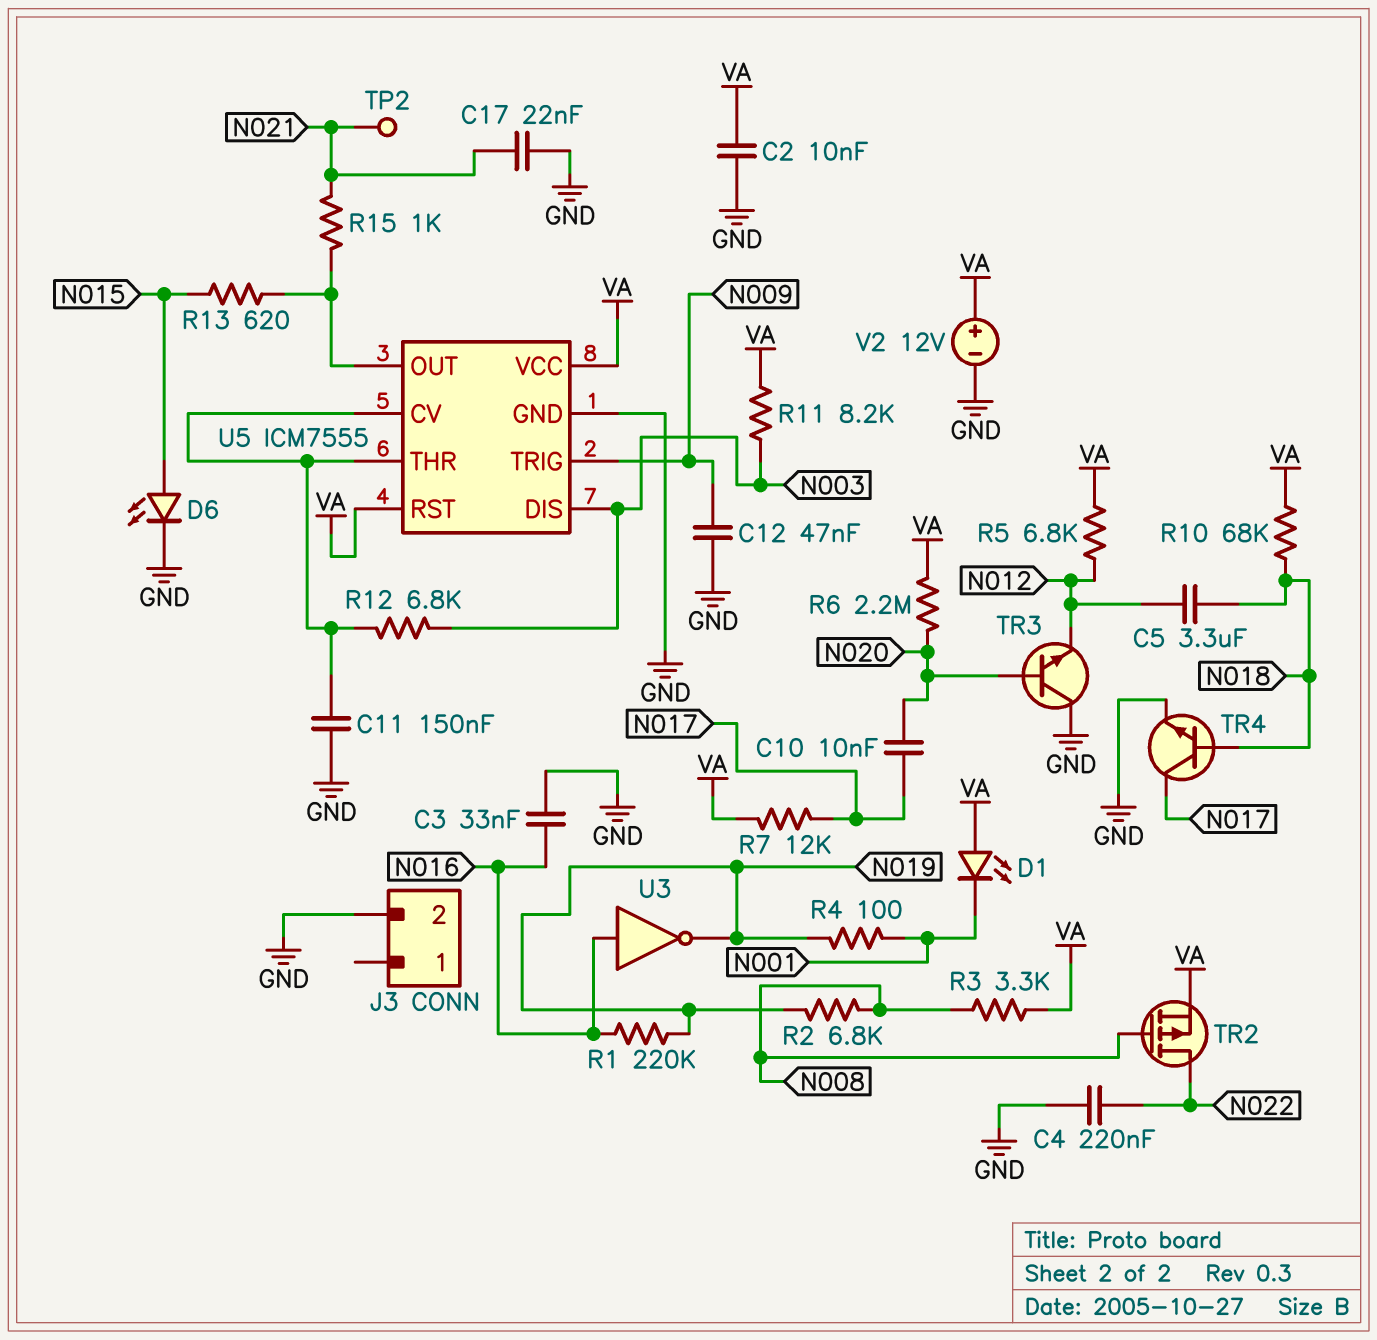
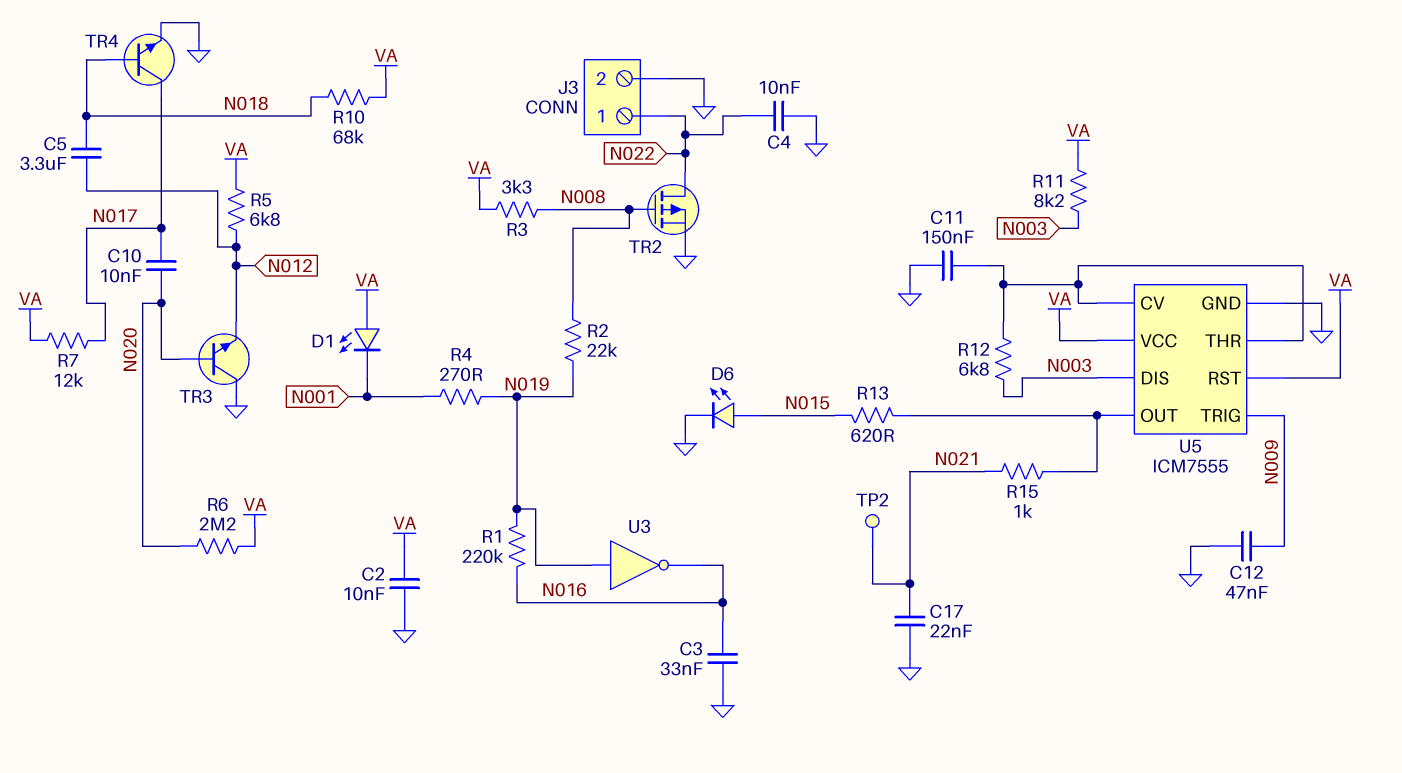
C4: 220nF (GND, N022) -> 10nF (GND, N022)
J3 pin 1: none -> N022
R2: 6.8k (N008, N019) -> 22k (N008, N019)
R4: 100 (N001, N019) -> 270 (N001, N019)
TR2: PMOS (G N008, D N022, S VA) -> PMOS (G N008, D N022, S GND)
U3: NOT (in N016, out N019) -> NOT (in N019, out N016)
V2: 12V (plus VA, minus GND) -> none

